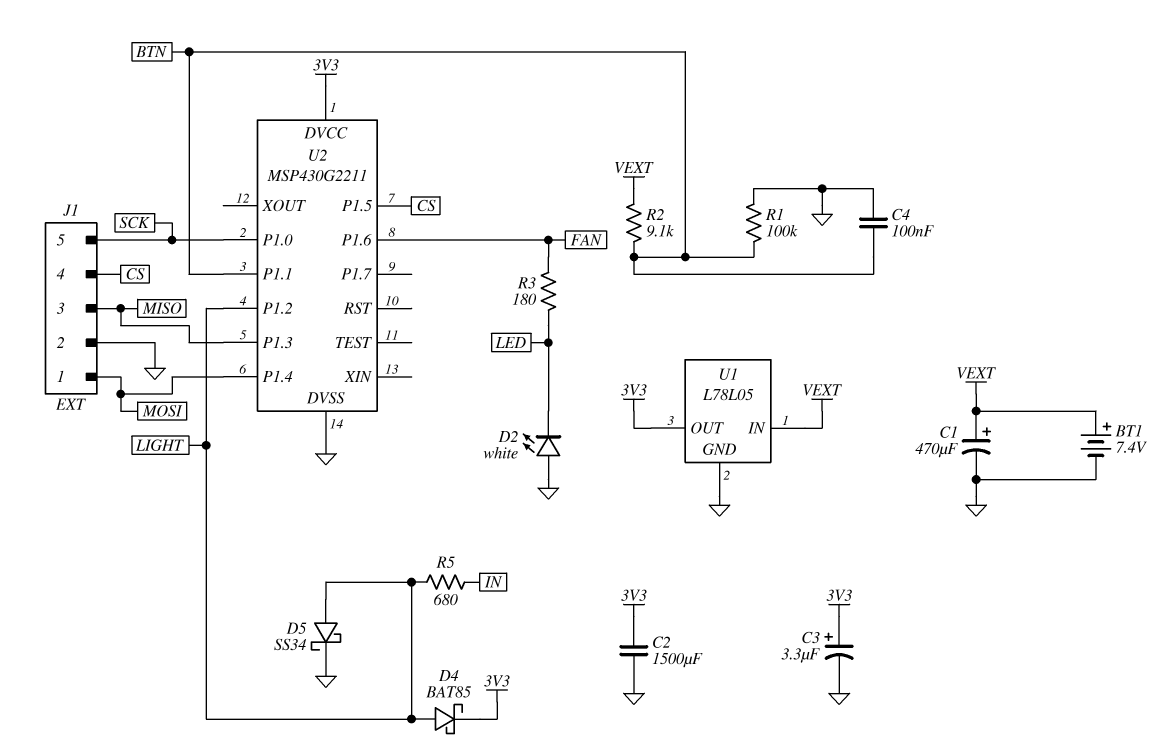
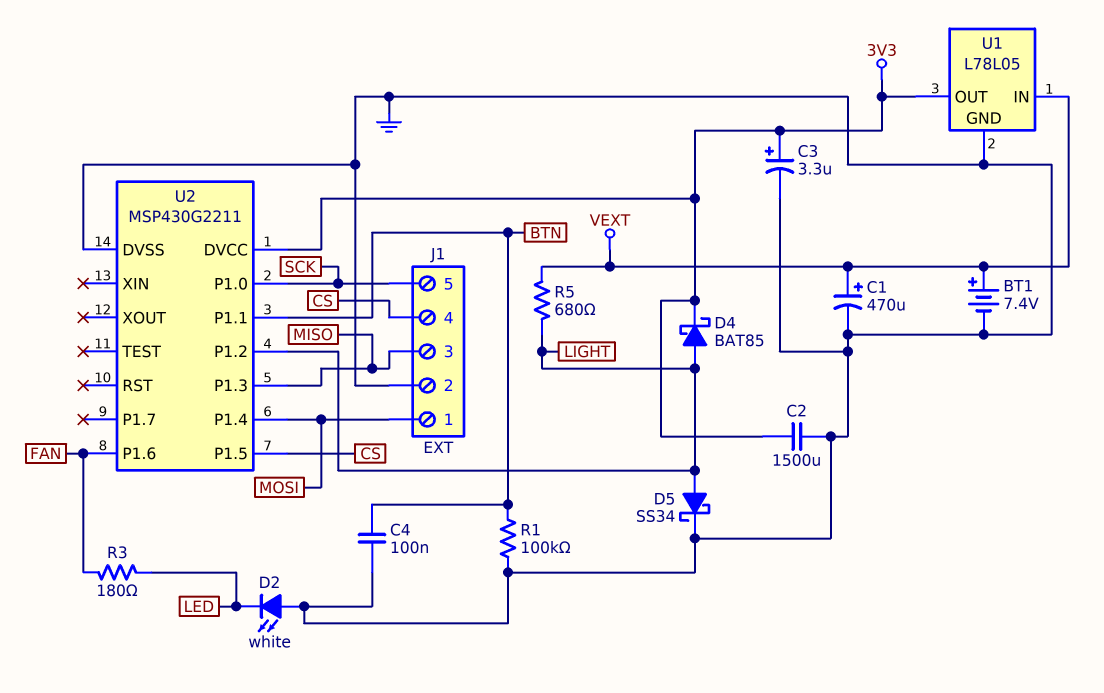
R2: 9.1k (BTN, VEXT) -> none
R5: 680 (IN, LIGHT) -> 680 (LIGHT, VEXT)

